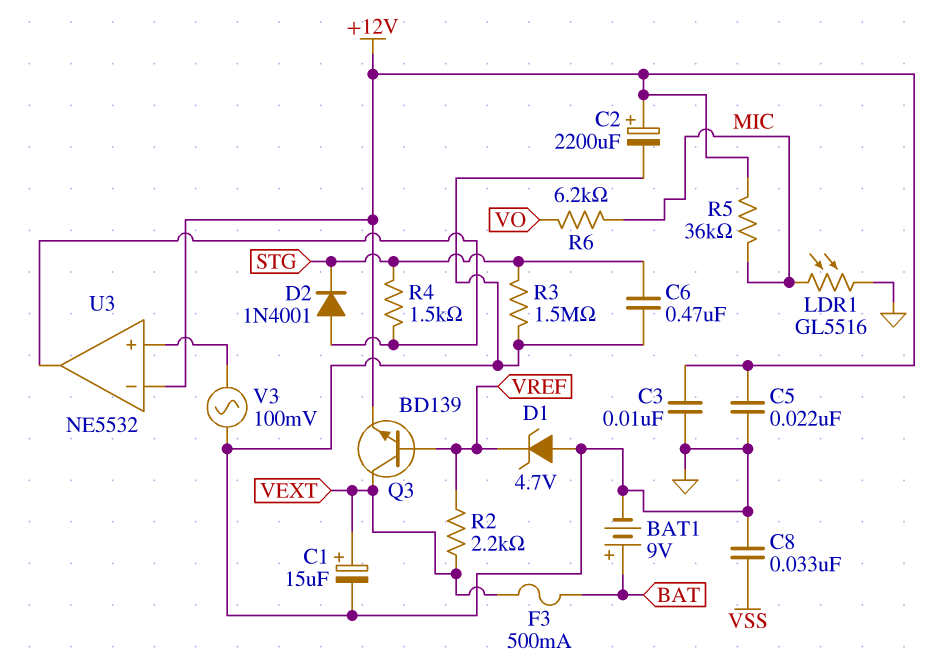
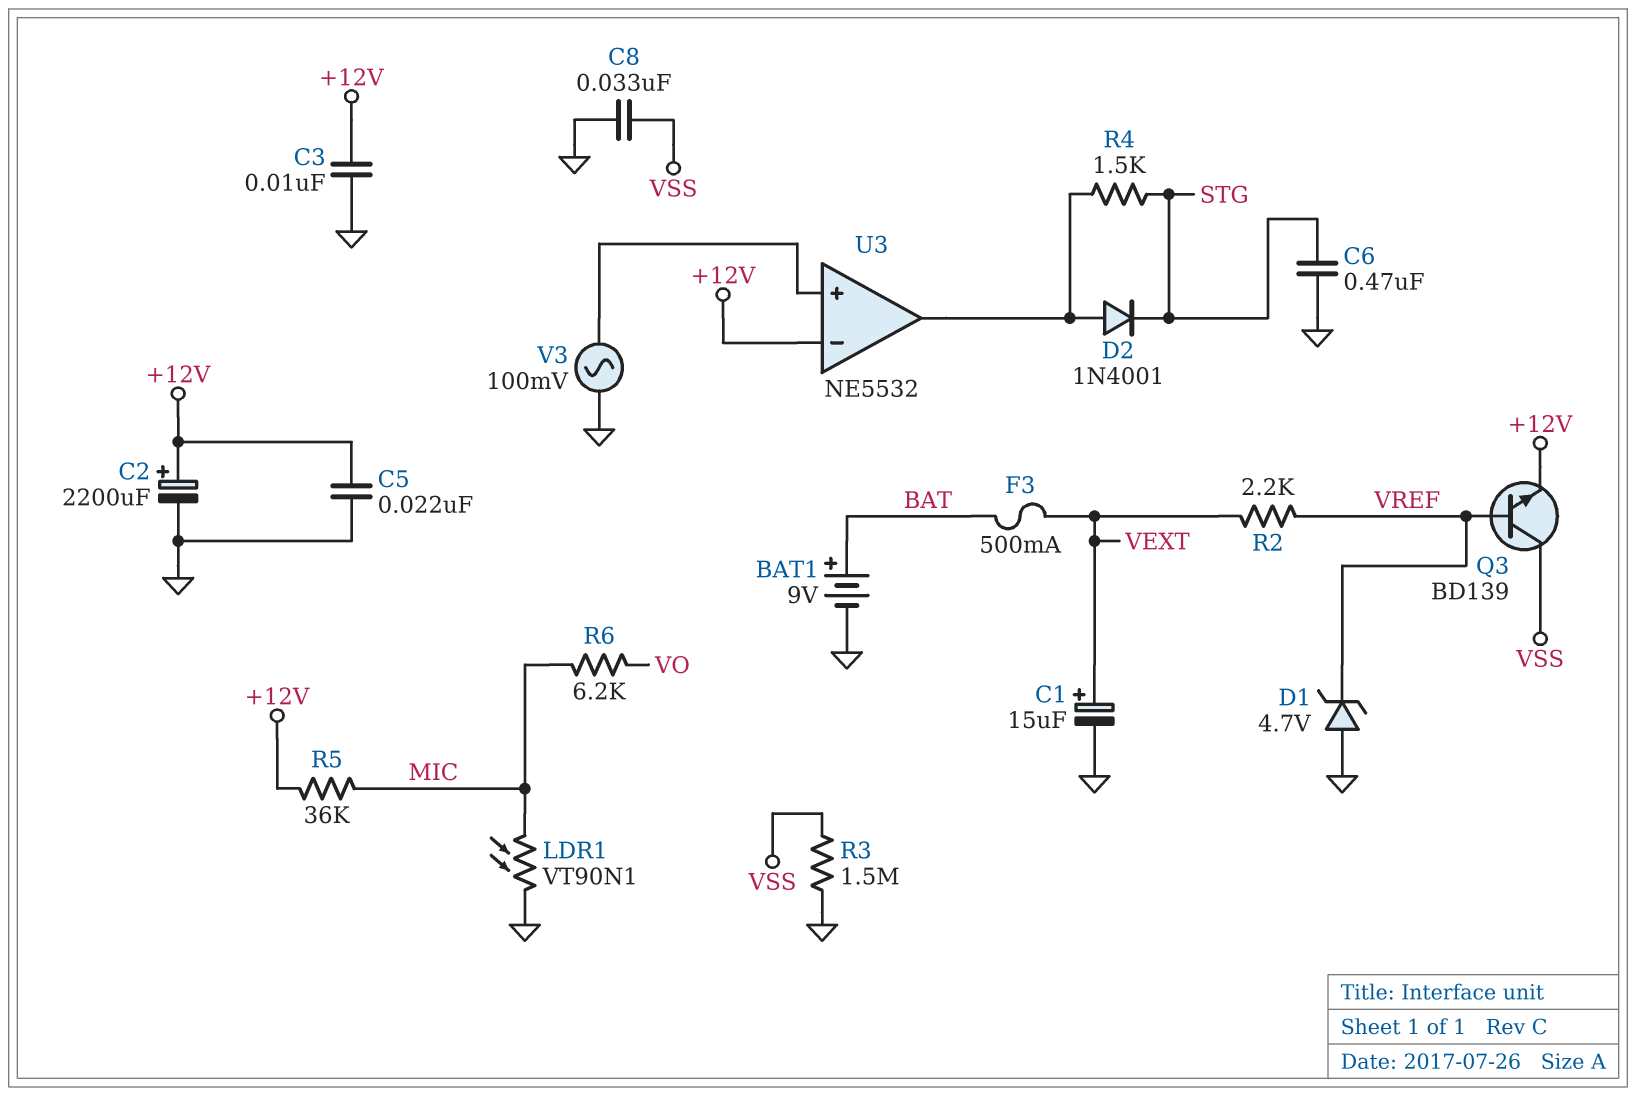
LDR1: GL5516 (GND, MIC) -> VT90N1 (GND, MIC)
Q3: NPN BD139 (B VREF, C VEXT, E +12V) -> NPN BD139 (B VREF, C VSS, E +12V)
R3: 1.5M (GND, STG) -> 1.5M (GND, VSS)

